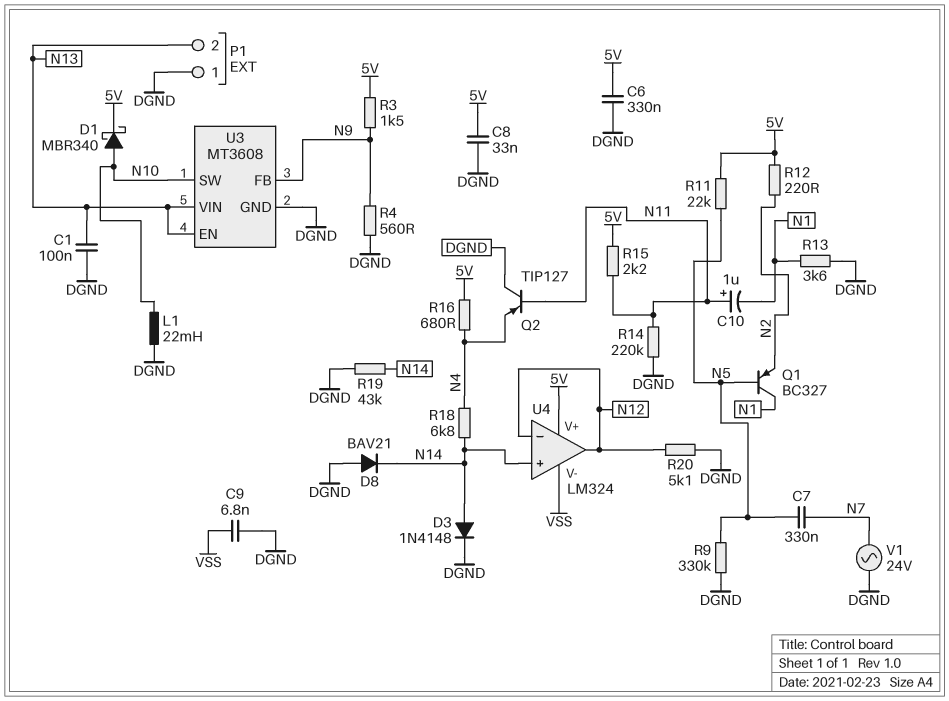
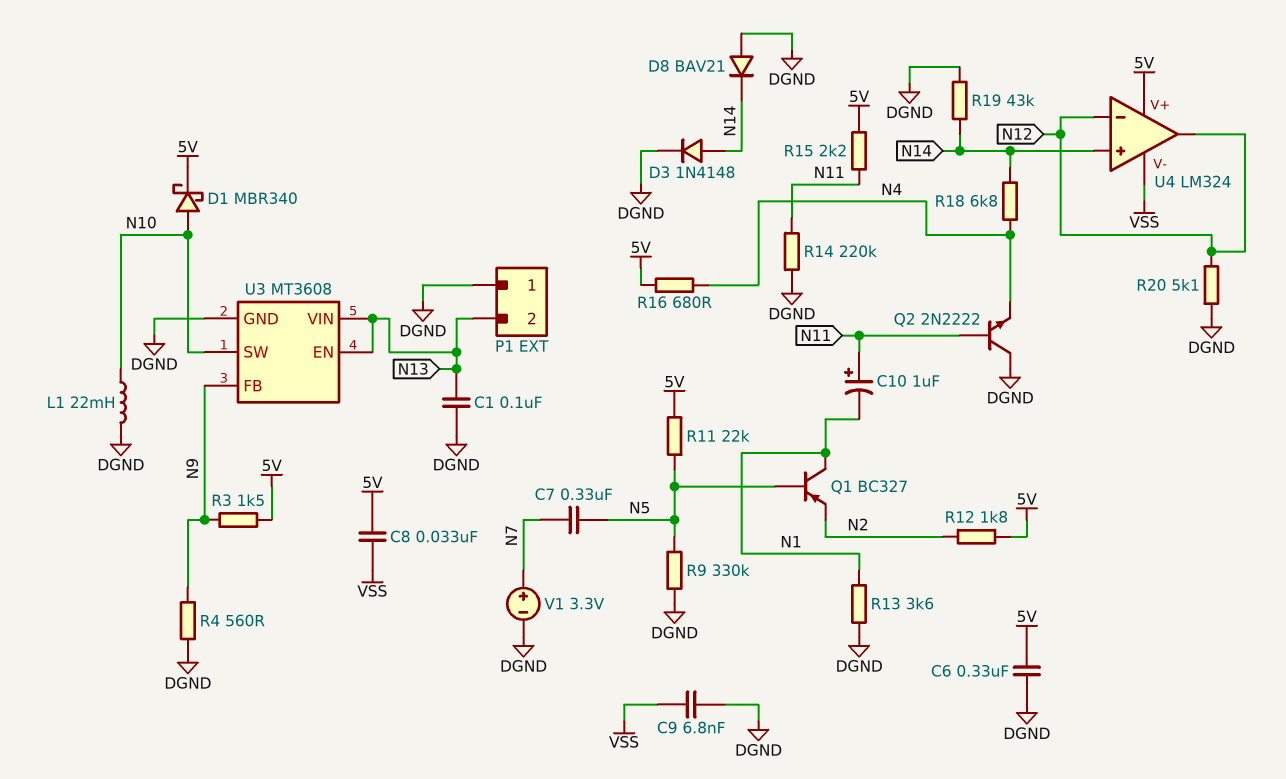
C8: 33nF (5V, DGND) -> 33nF (5V, VSS)
Q2: PNP TIP127 (B N11, C DGND, E N4) -> NPN 2N2222 (B N11, C DGND, E N4)
R12: 220 (5V, N2) -> 1.8k (5V, N2)
V1: AC 24V (DGND, N7) -> 3.3V (plus N7, minus DGND)

